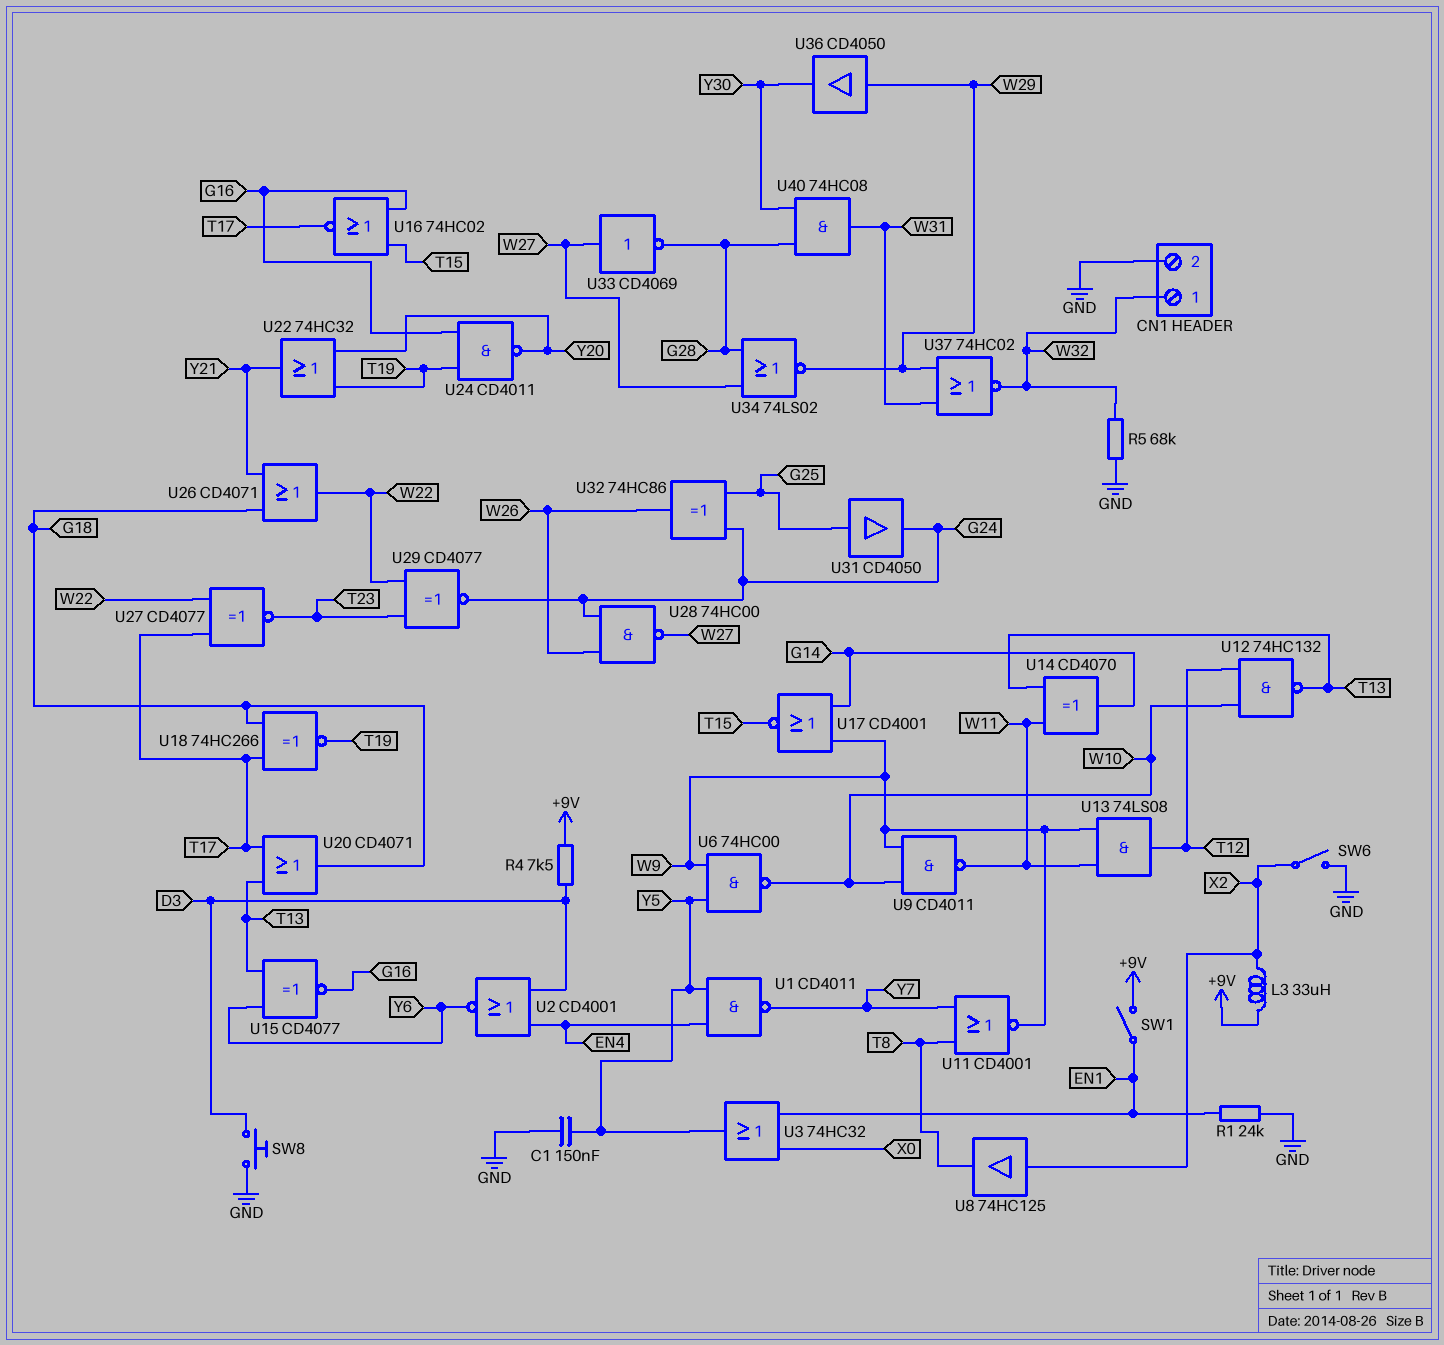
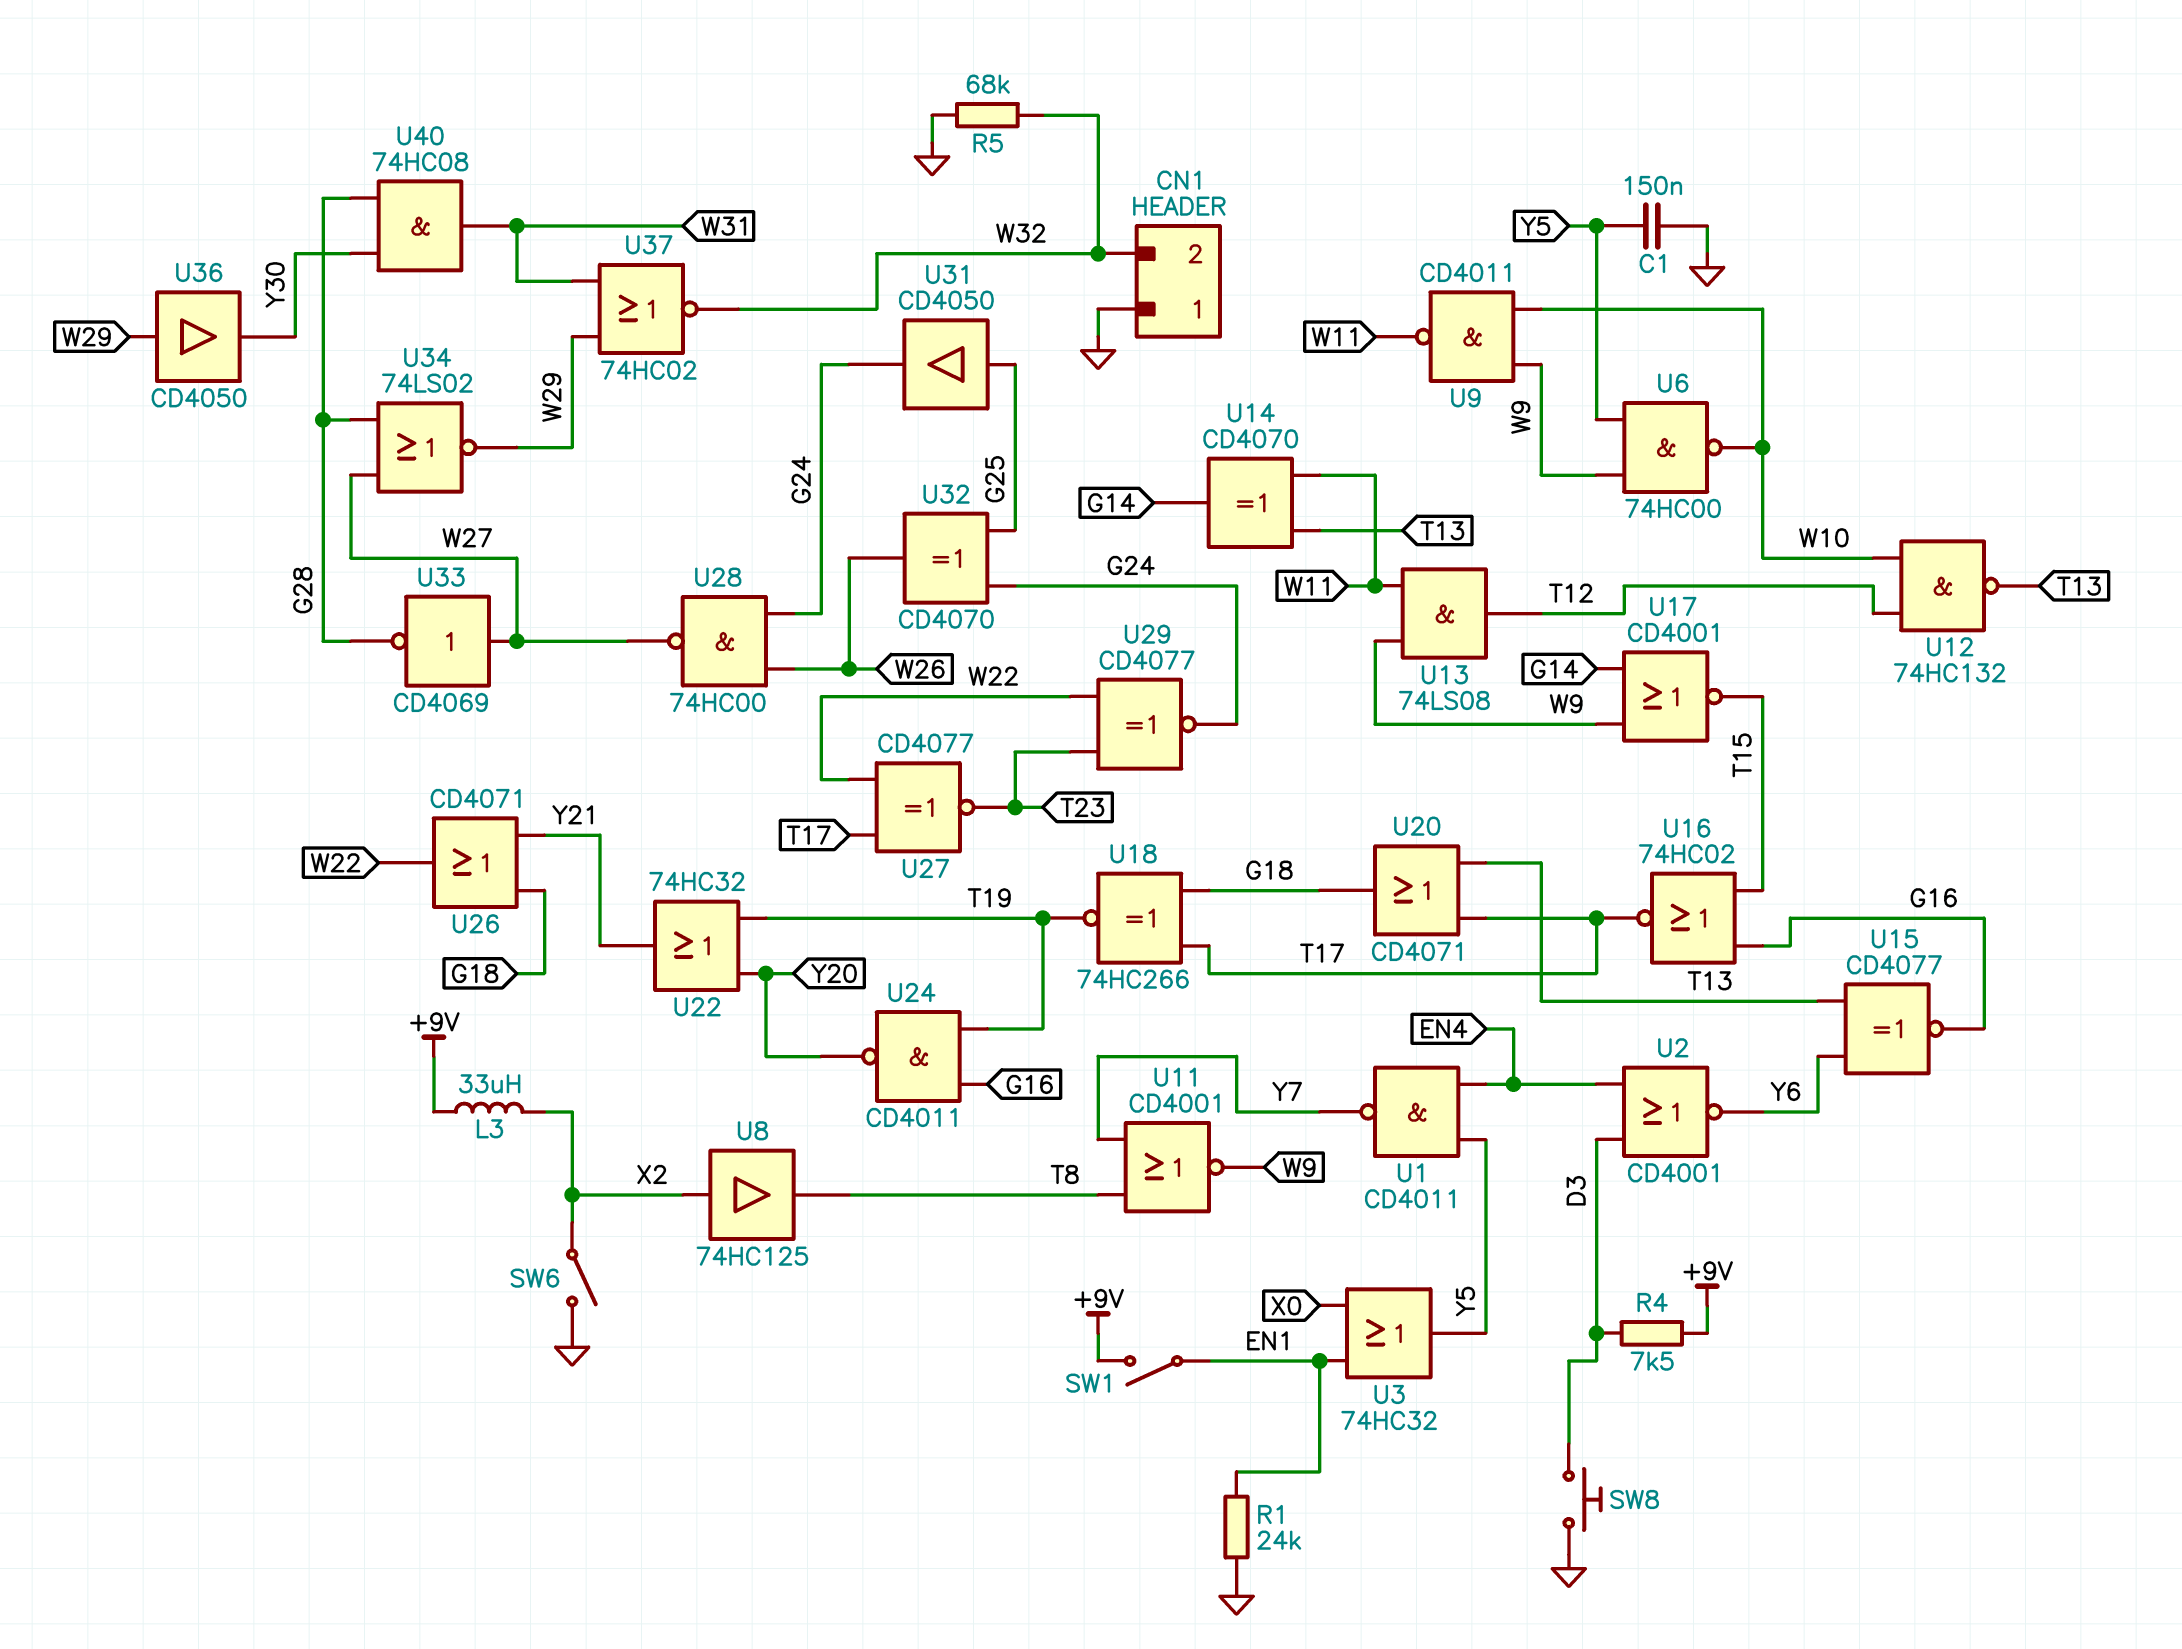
CN1 pin 1: W32 -> GND
CN1 pin 2: GND -> W32
U32: XOR 74HC86 (in G24, in G25, out W26) -> XOR CD4070 (in G24, in G25, out W26)

